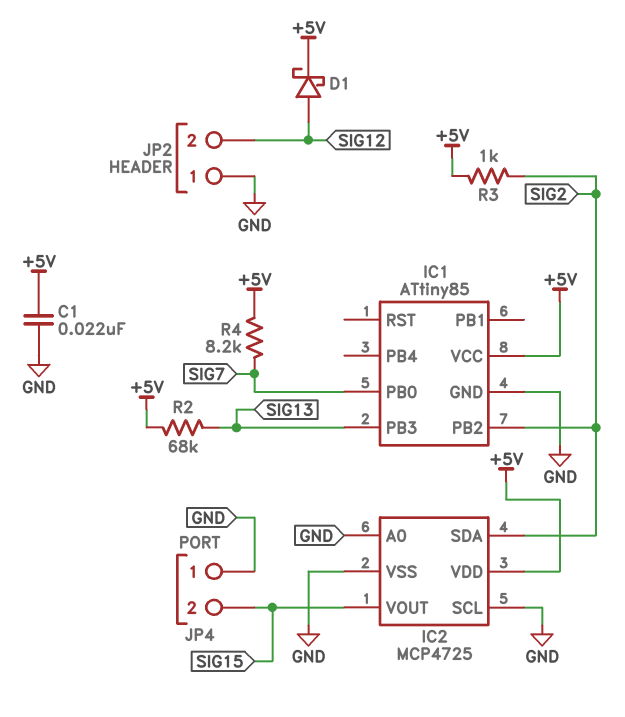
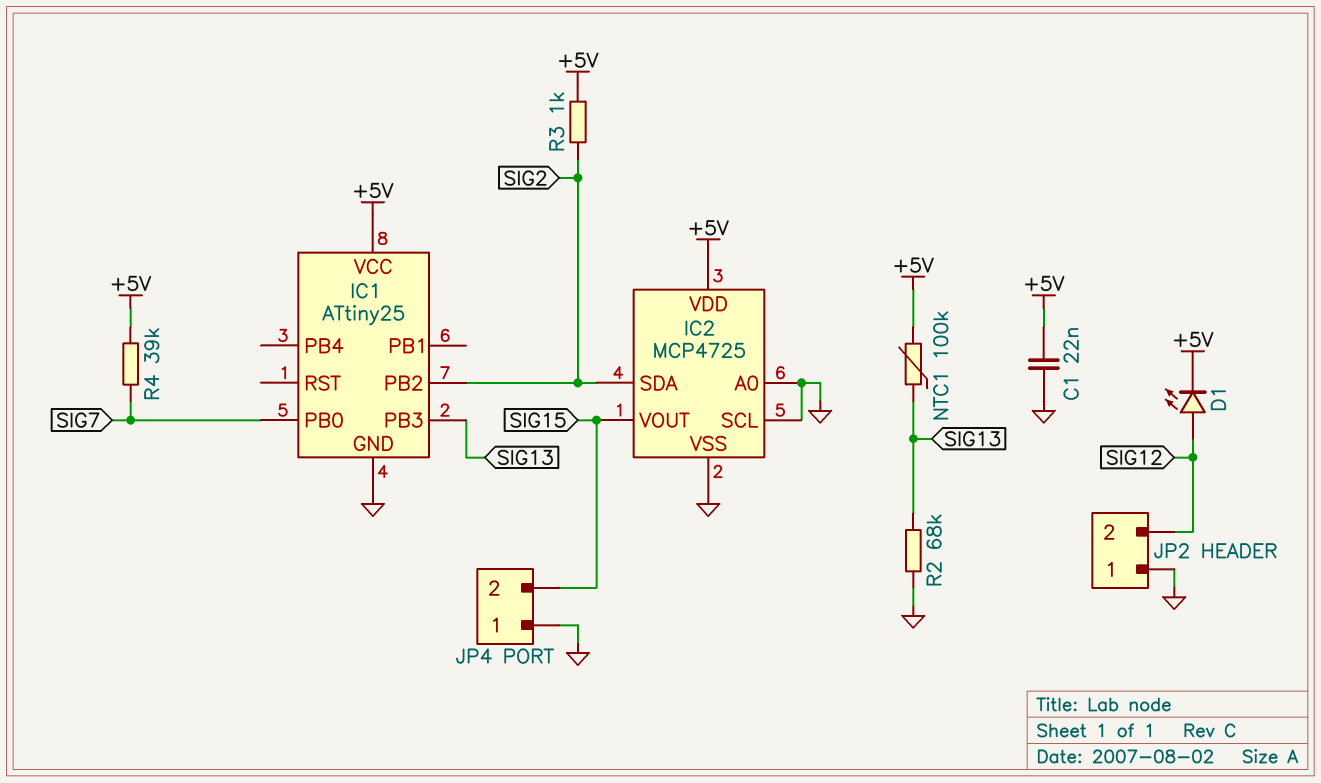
D1: schottky (A SIG12, K +5V) -> LED (A SIG12, K +5V)
IC1: ATtiny85 -> ATtiny25
NTC1: none -> 100k (+5V, SIG13)
R2: 68k (+5V, SIG13) -> 68k (GND, SIG13)
R4: 8.2k (+5V, SIG7) -> 39k (+5V, SIG7)

